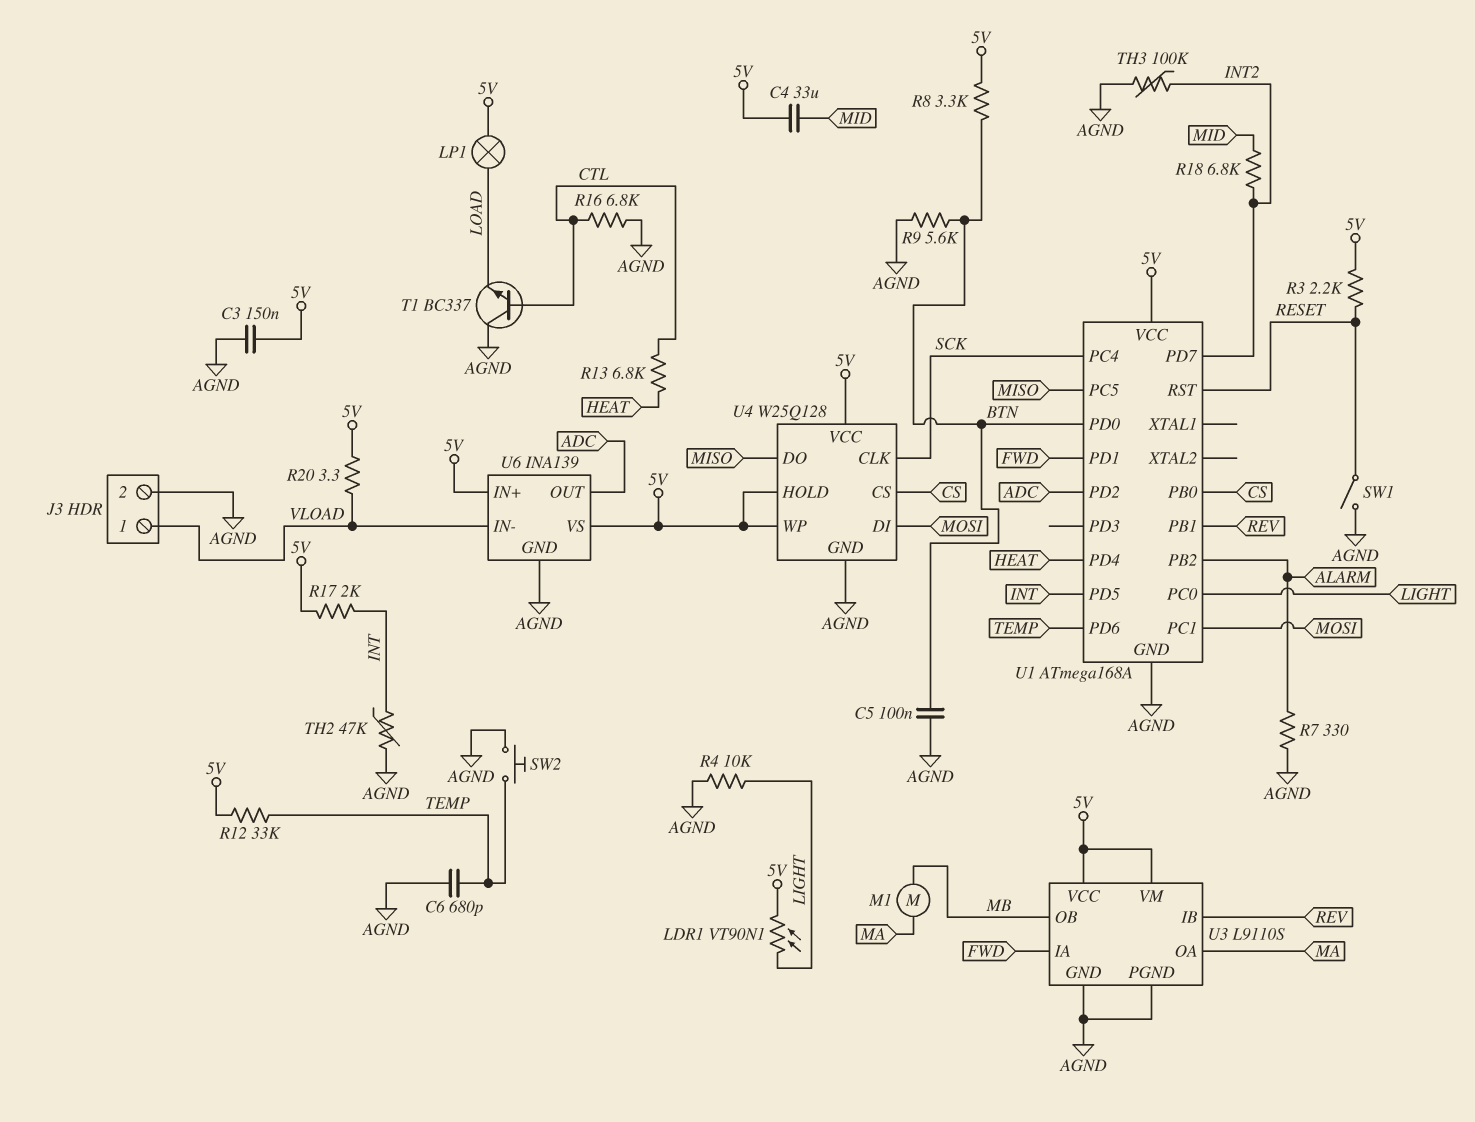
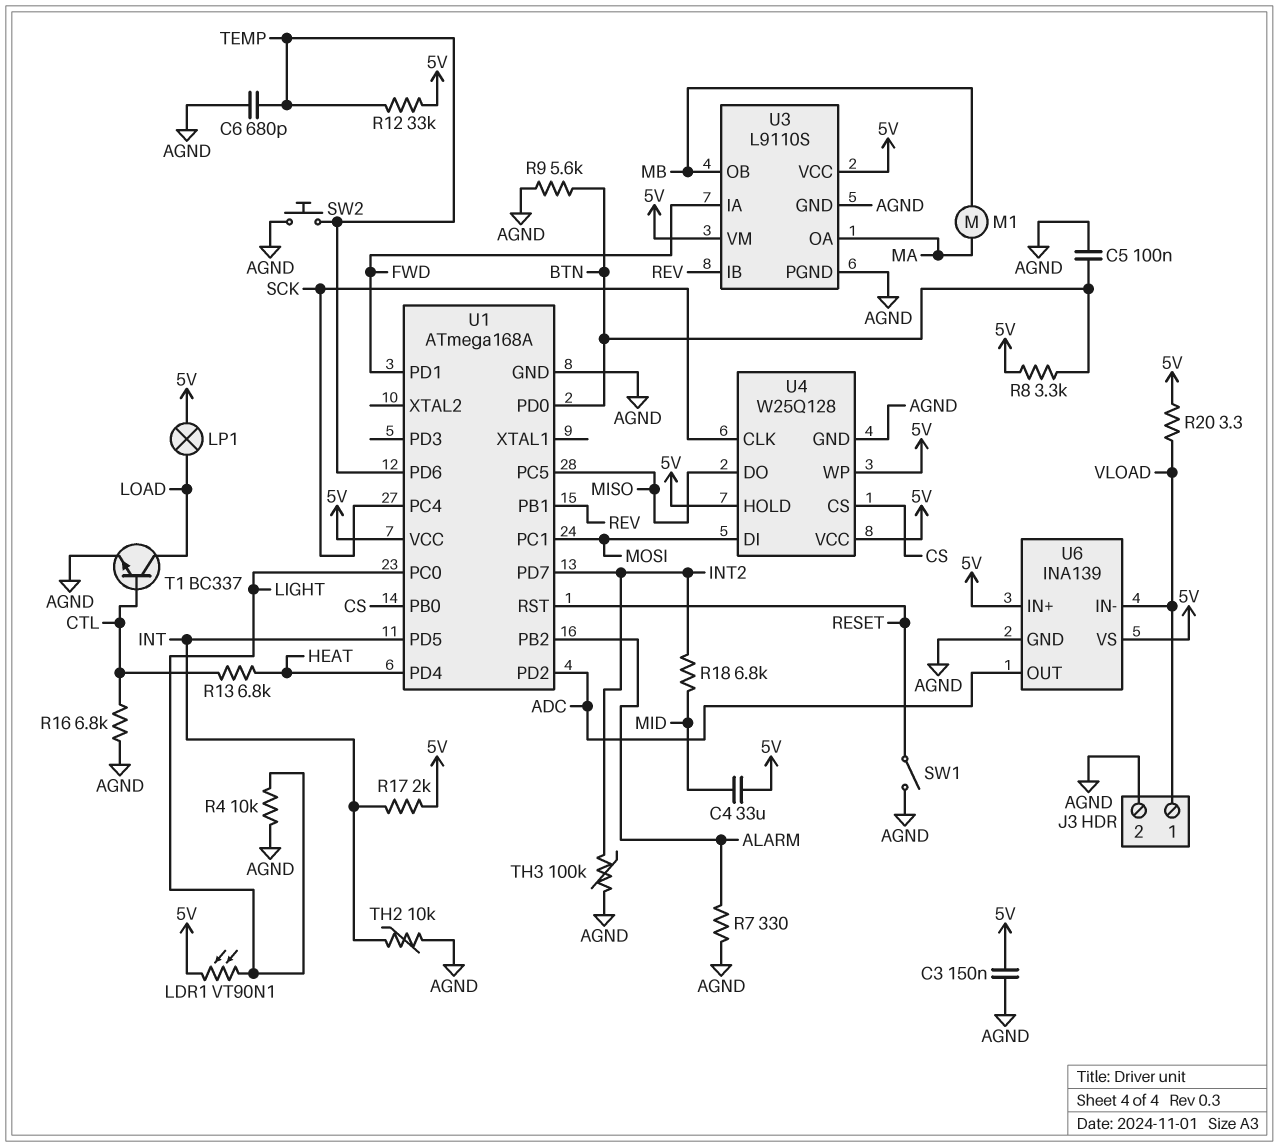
R3: 2.2k (5V, RESET) -> none
T1: NPN BC337 (B CTL, C AGND, E LOAD) -> NPN BC337 (B CTL, C LOAD, E AGND)
TH2: 47k (AGND, INT) -> 10k (AGND, INT)

